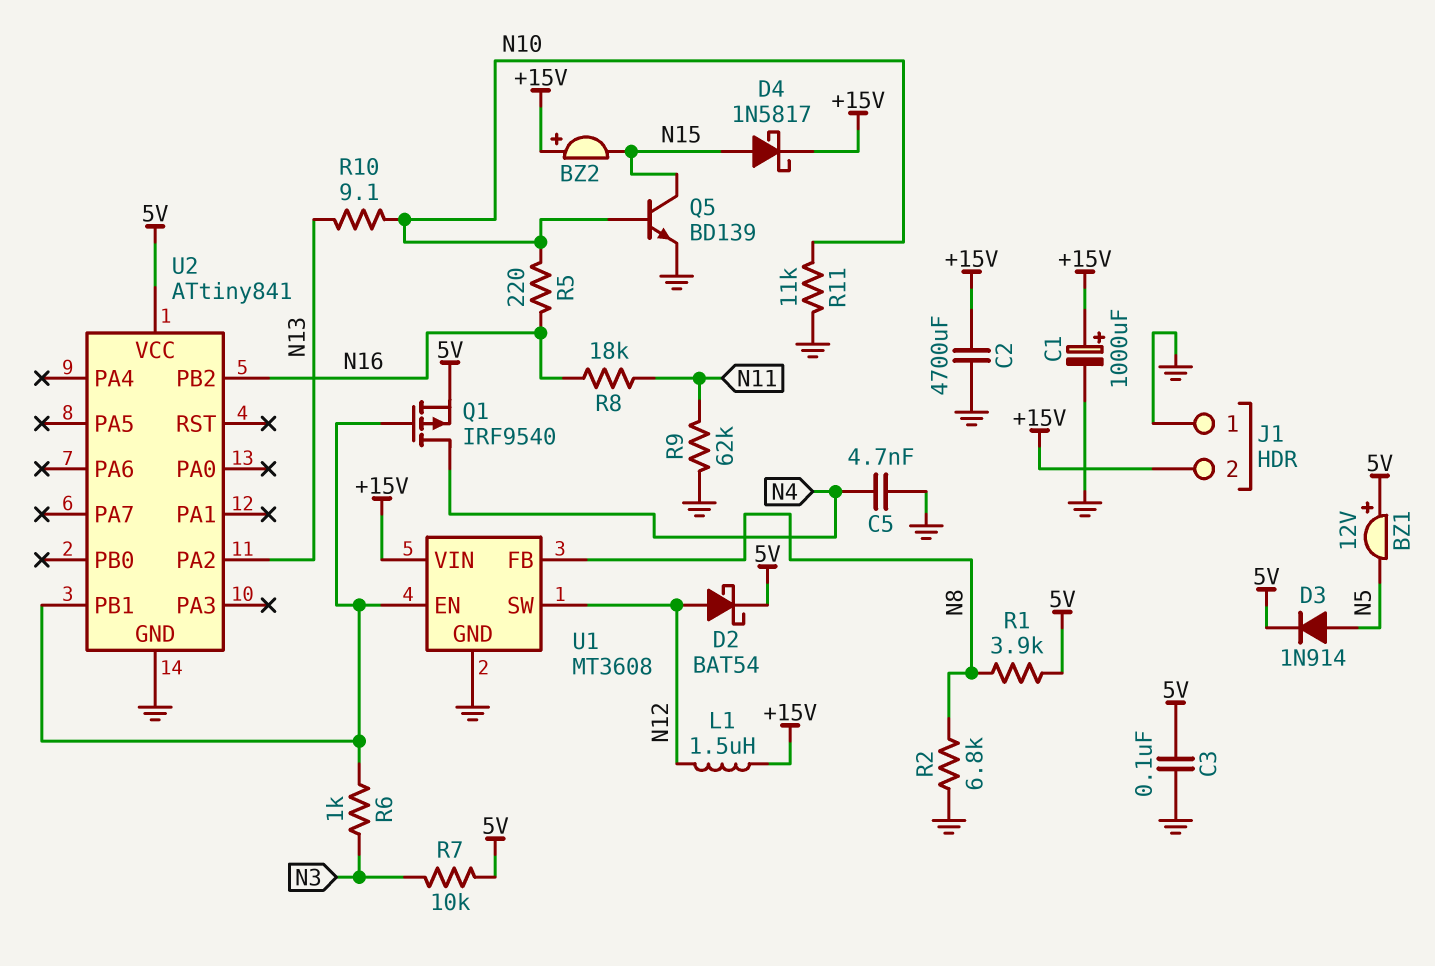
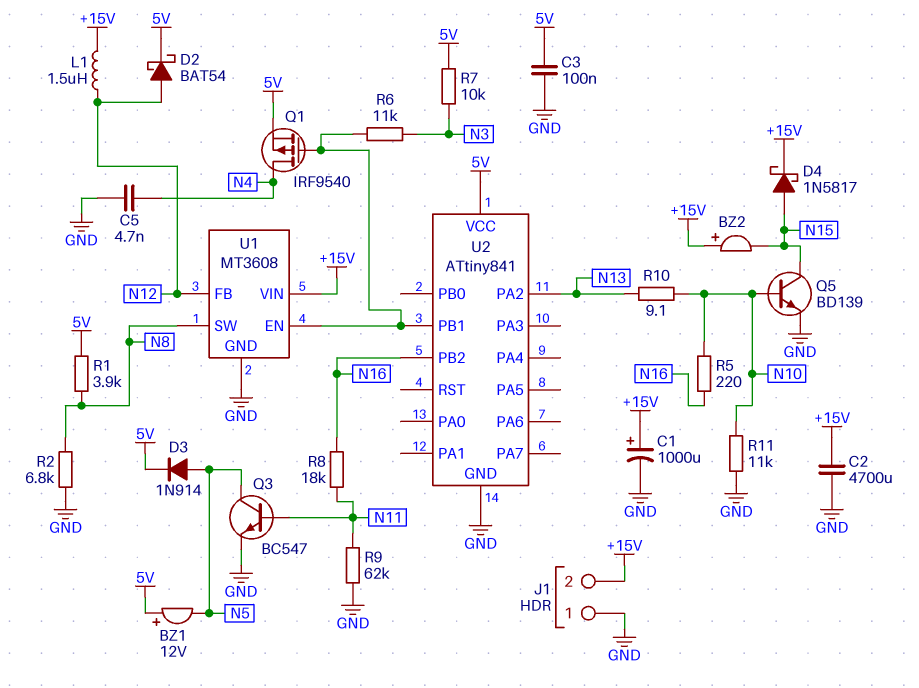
Q3: none -> NPN BC547 (B N11, C N5, E GND)
R6: 1k (N3, U1/EN) -> 11k (N3, U1/EN)
U1 pin FB: N8 -> N12
U1 pin SW: N12 -> N8

